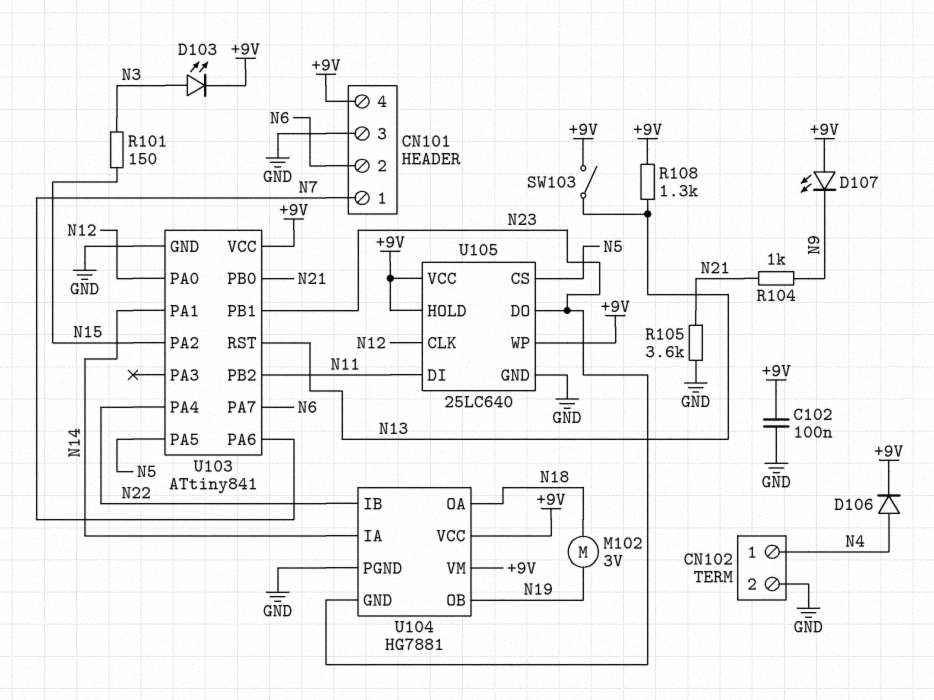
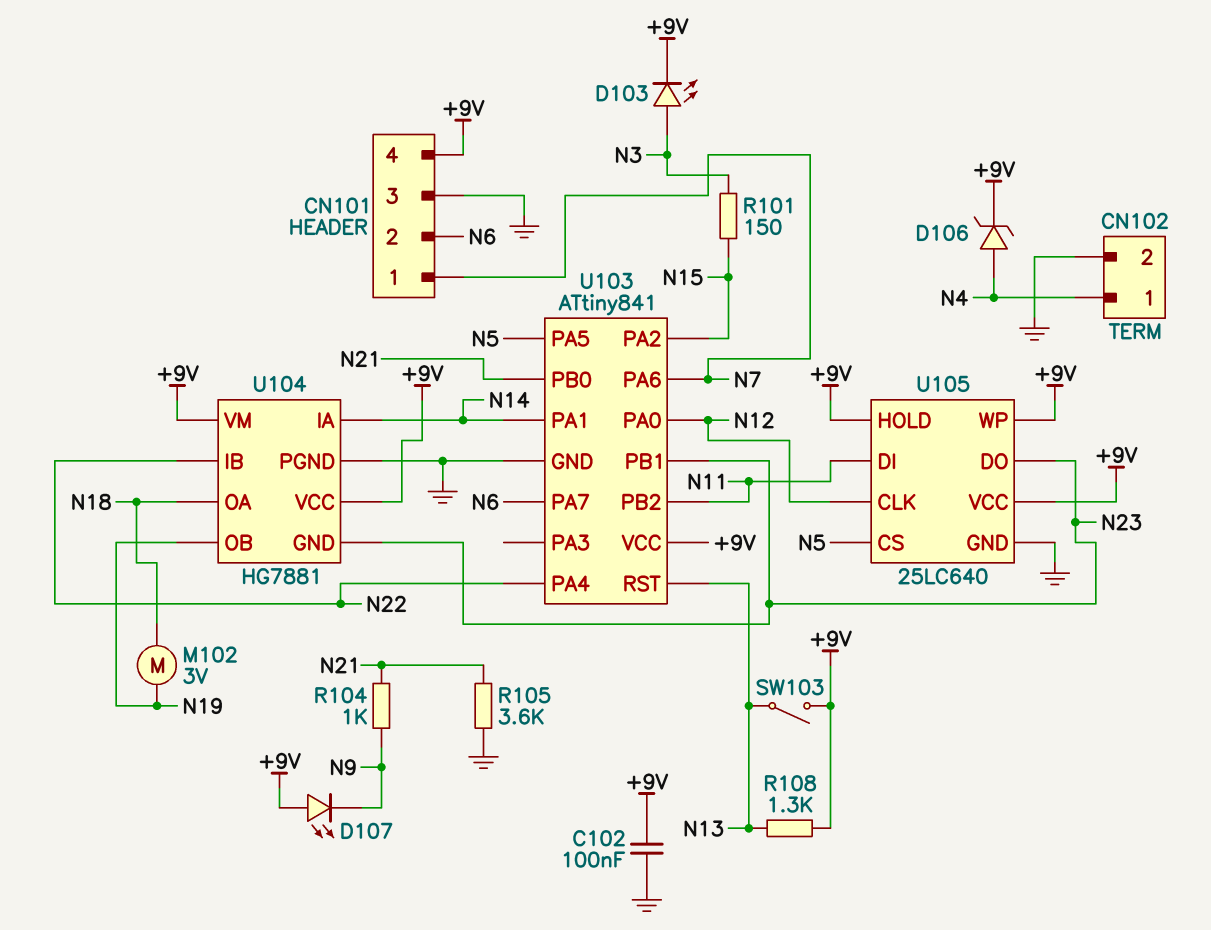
D106: diode (A N4, K +9V) -> zener (A N4, K +9V)

